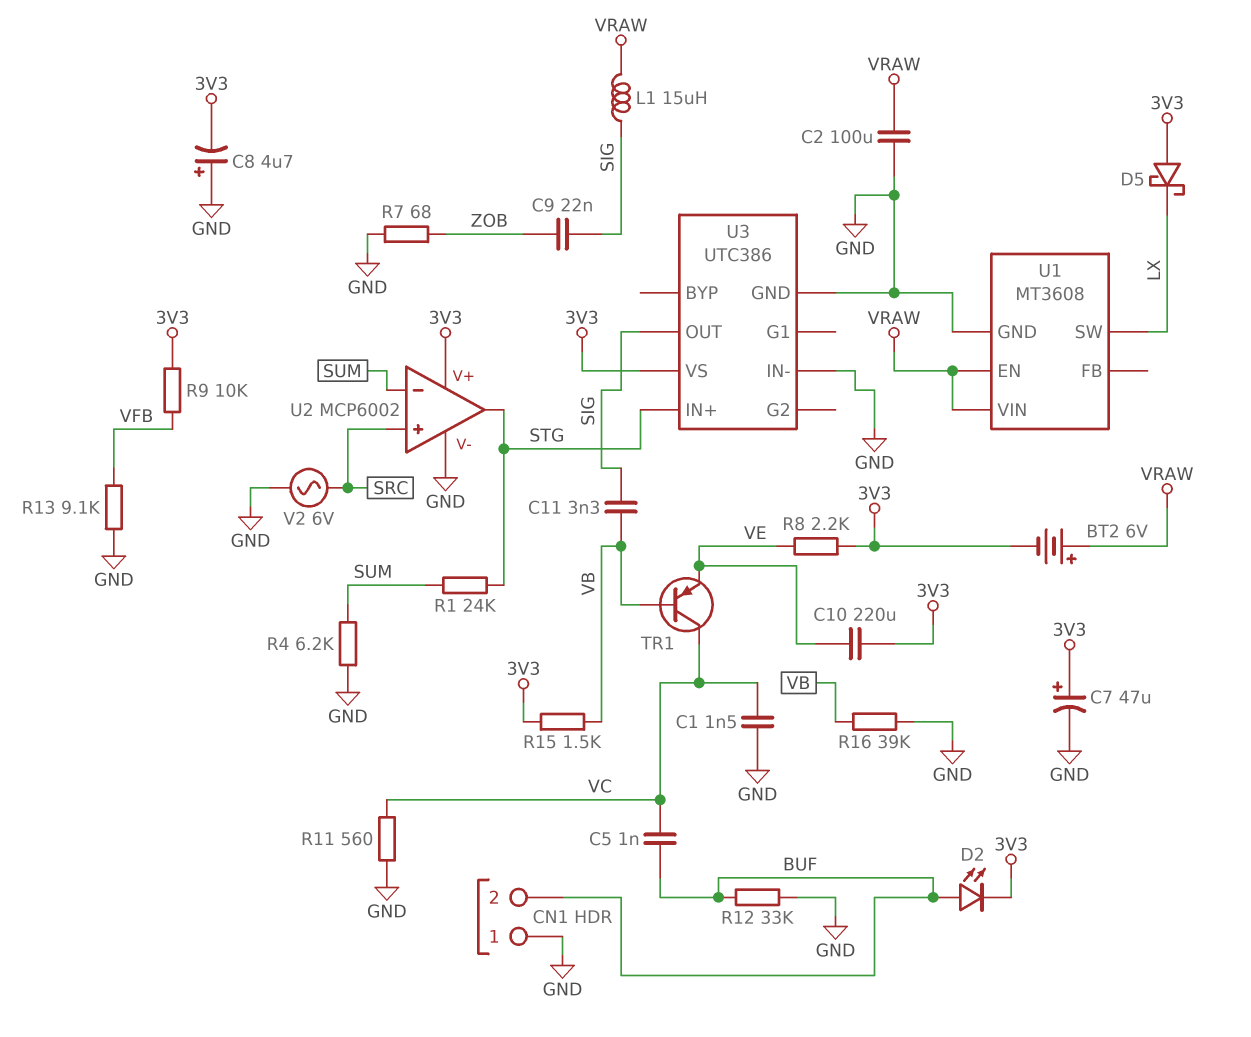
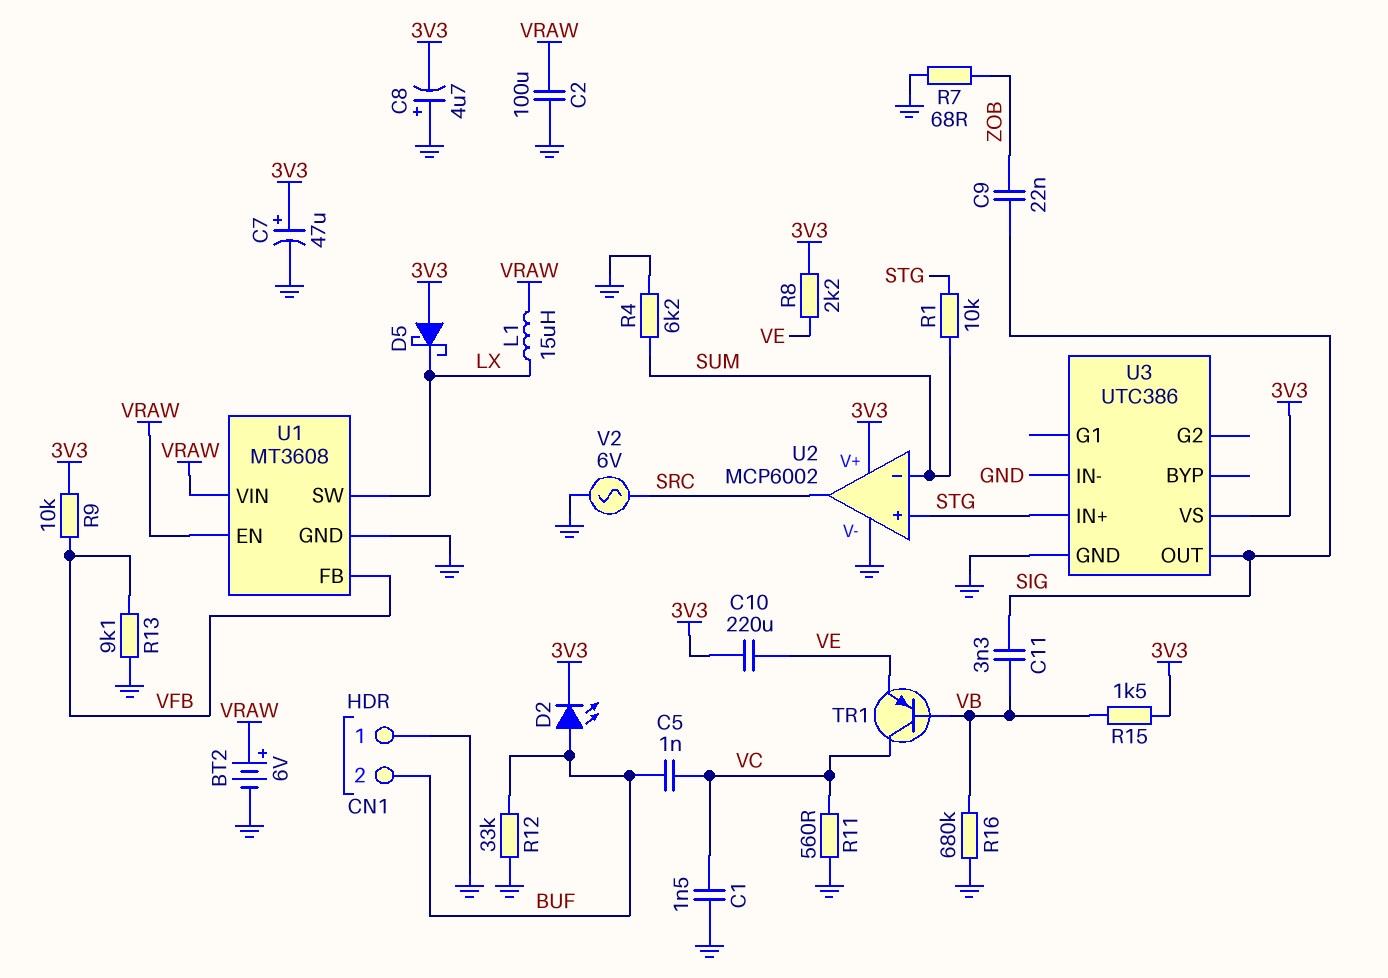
BT2: 6V (plus VRAW, minus 3V3) -> 6V (plus VRAW, minus GND)
L1: 15uH (SIG, VRAW) -> 15uH (LX, VRAW)
R1: 24k (STG, SUM) -> 10k (STG, SUM)
R16: 39k (GND, VB) -> 680k (GND, VB)
U1 pin FB: none -> VFB
U2 pin in+: SRC -> STG
U2 pin out: STG -> SRC

